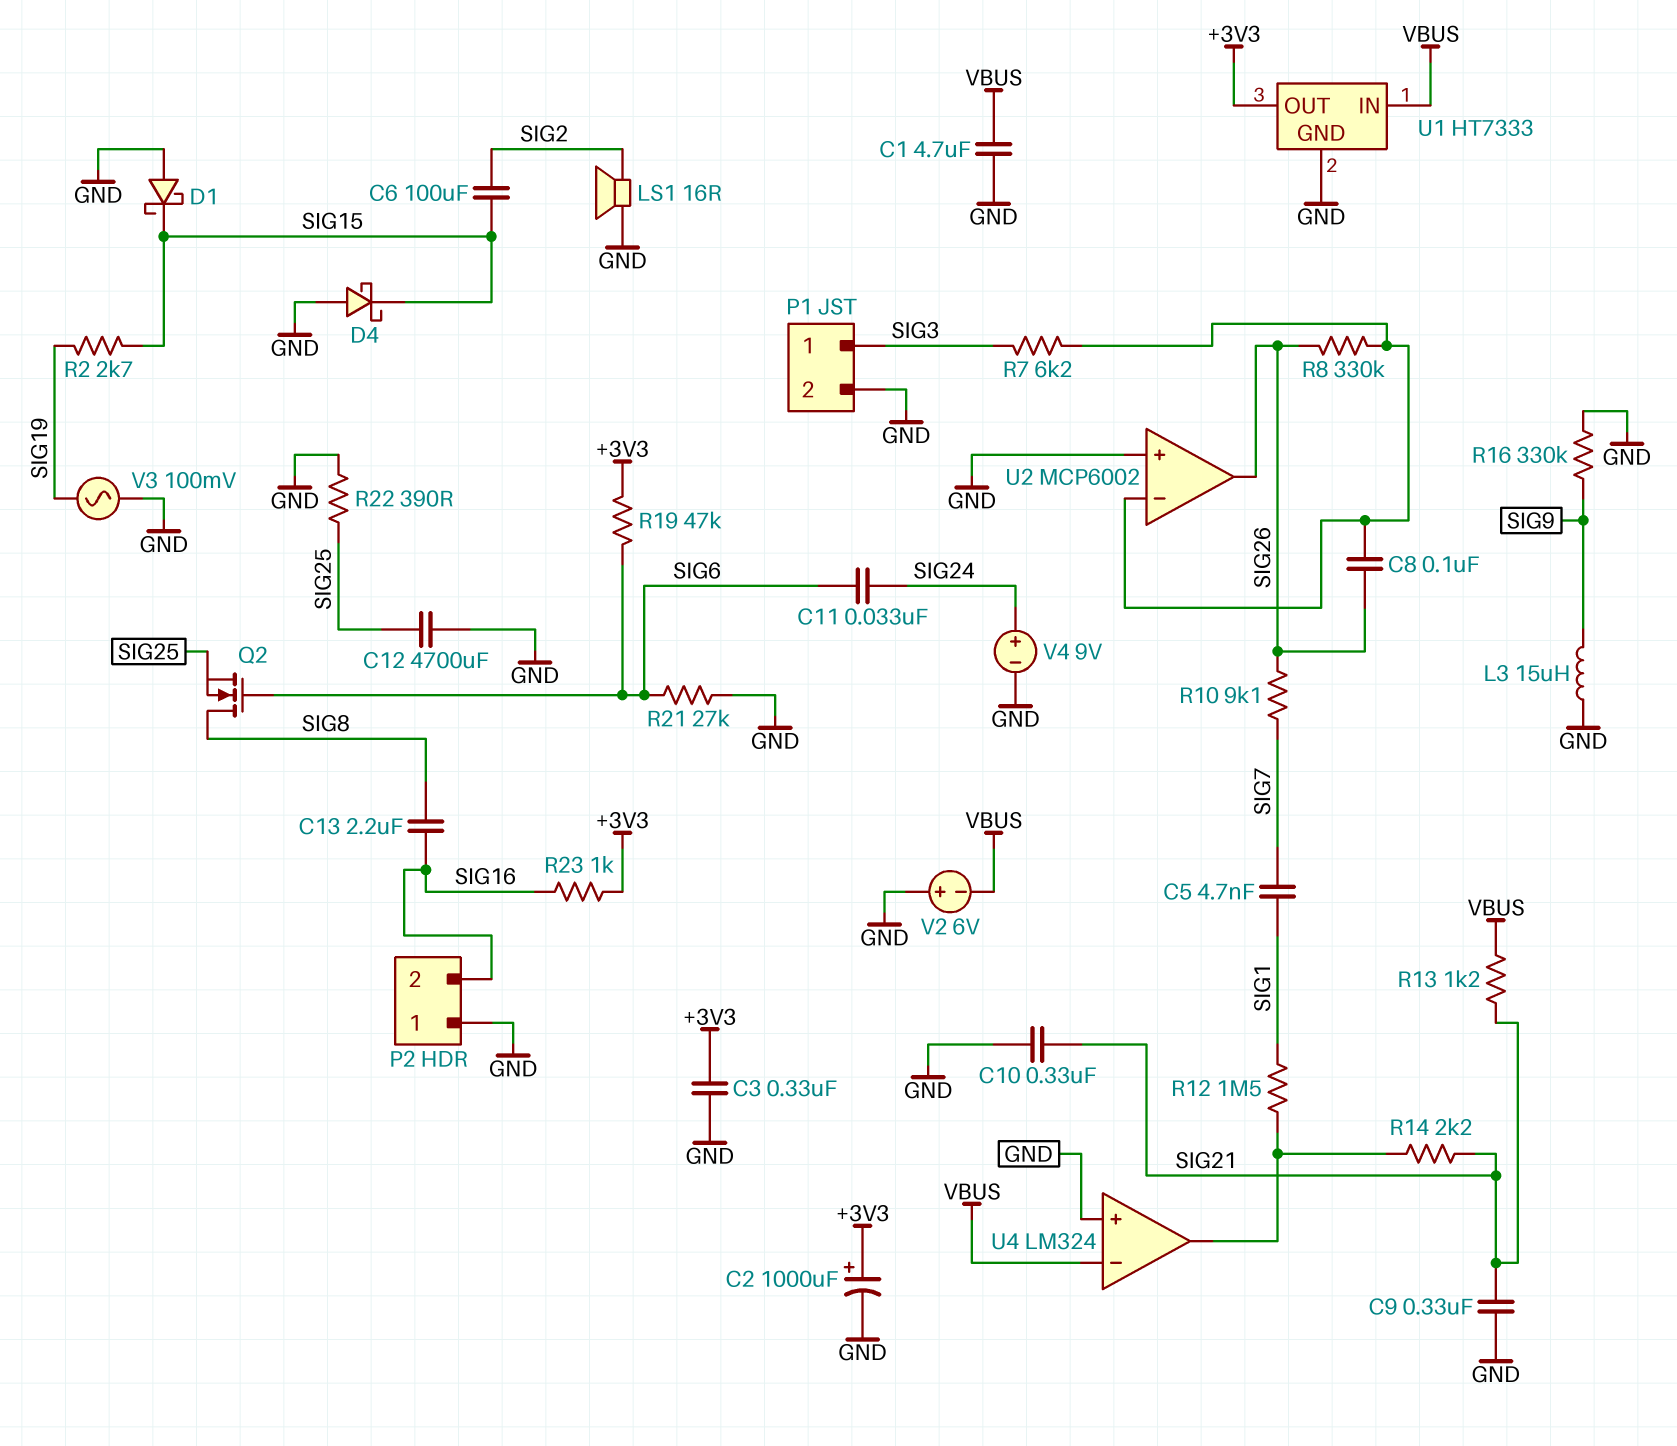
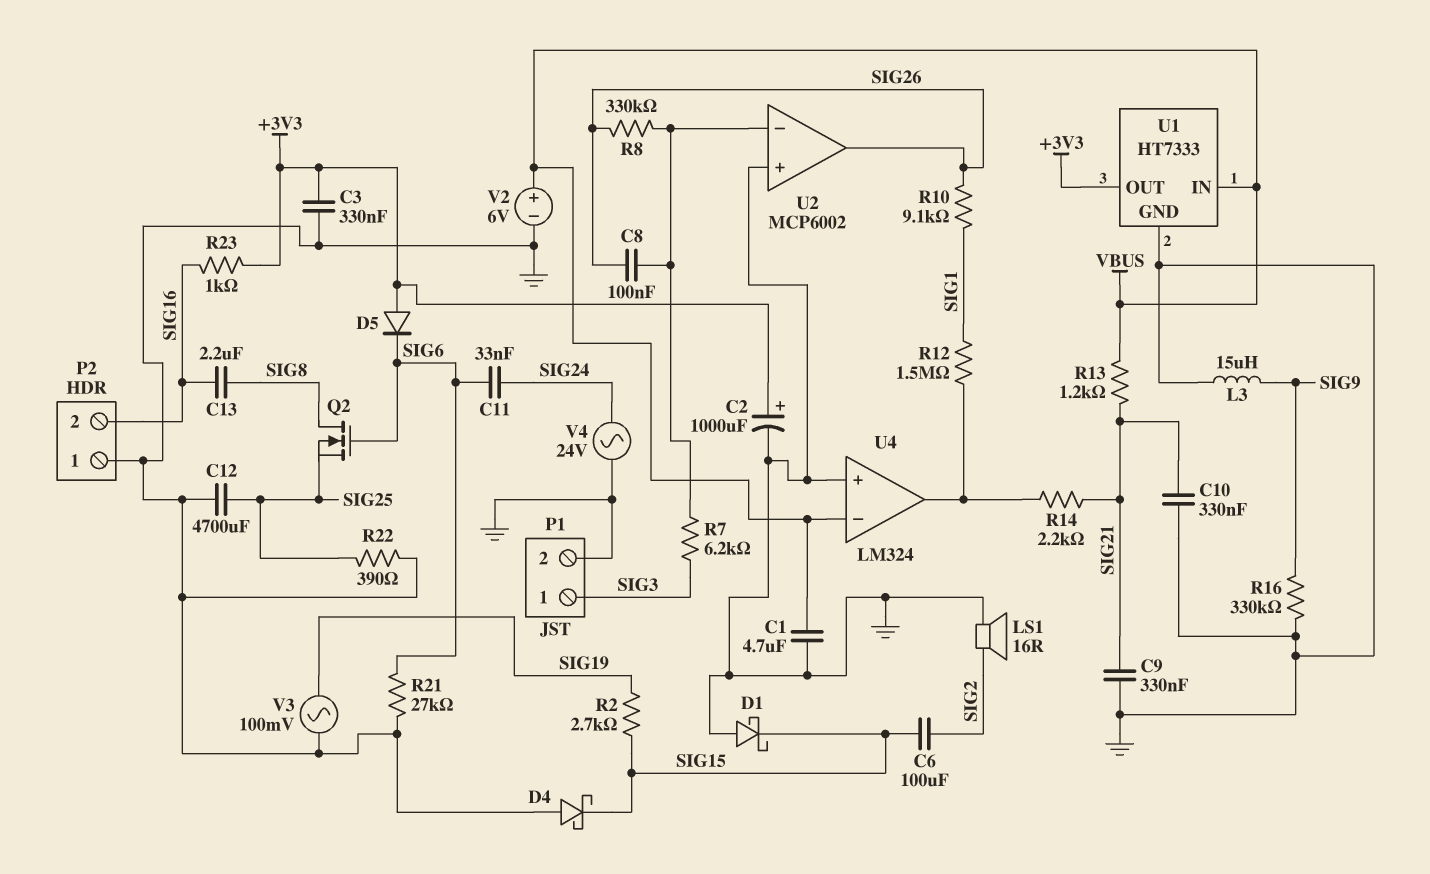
C5: 4.7nF (SIG1, SIG7) -> none
D5: none -> diode (A +3V3, K SIG6)
R10: 9.1k (SIG7, SIG26) -> 9.1k (SIG1, SIG26)
R19: 47k (+3V3, SIG6) -> none
V2: 6V (plus GND, minus VBUS) -> 6V (plus VBUS, minus GND)
V4: 9V (plus SIG24, minus GND) -> AC 24V (GND, SIG24)

